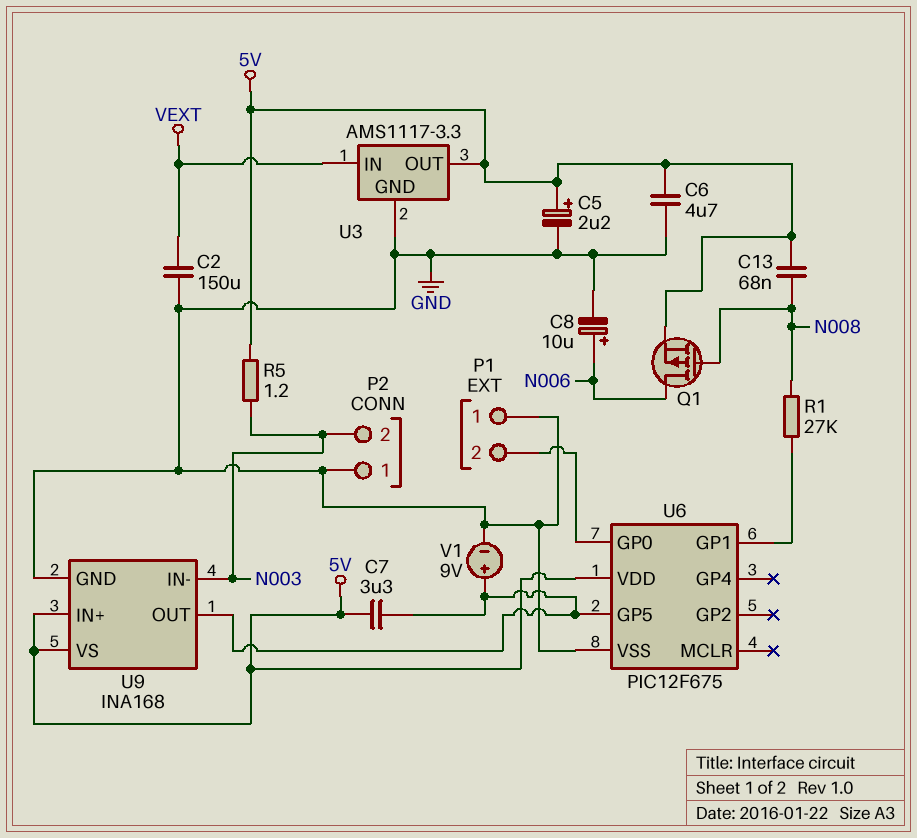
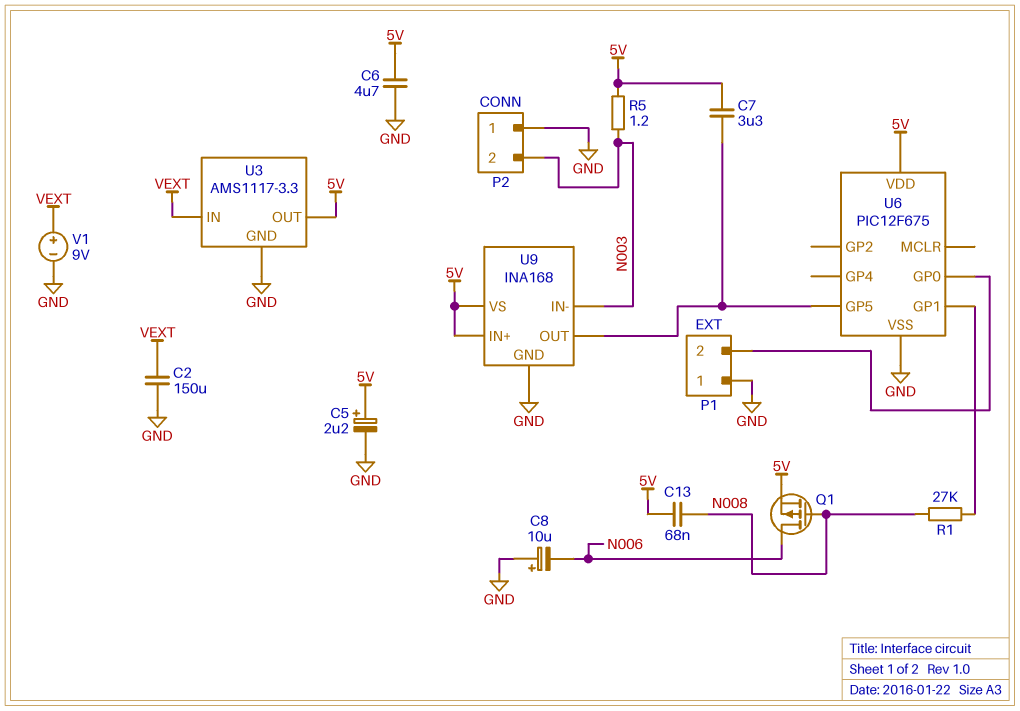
C8: 10uF (plus N006, minus GND) -> 10uF (plus GND, minus N006)
V1: 9V (plus U6/GP5, minus GND) -> 9V (plus VEXT, minus GND)

